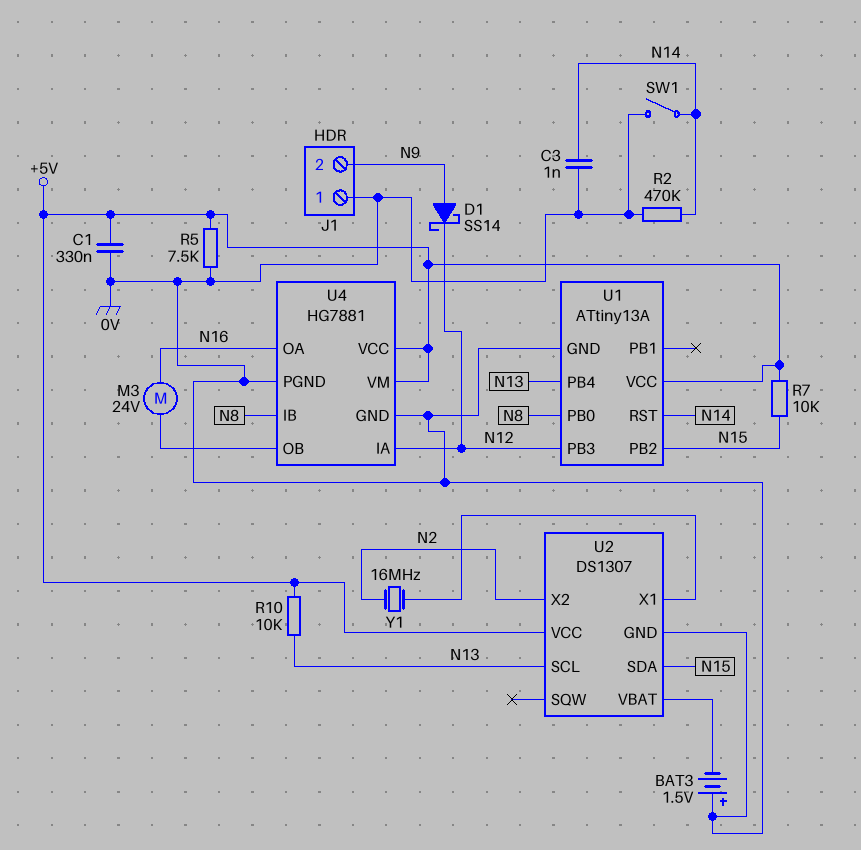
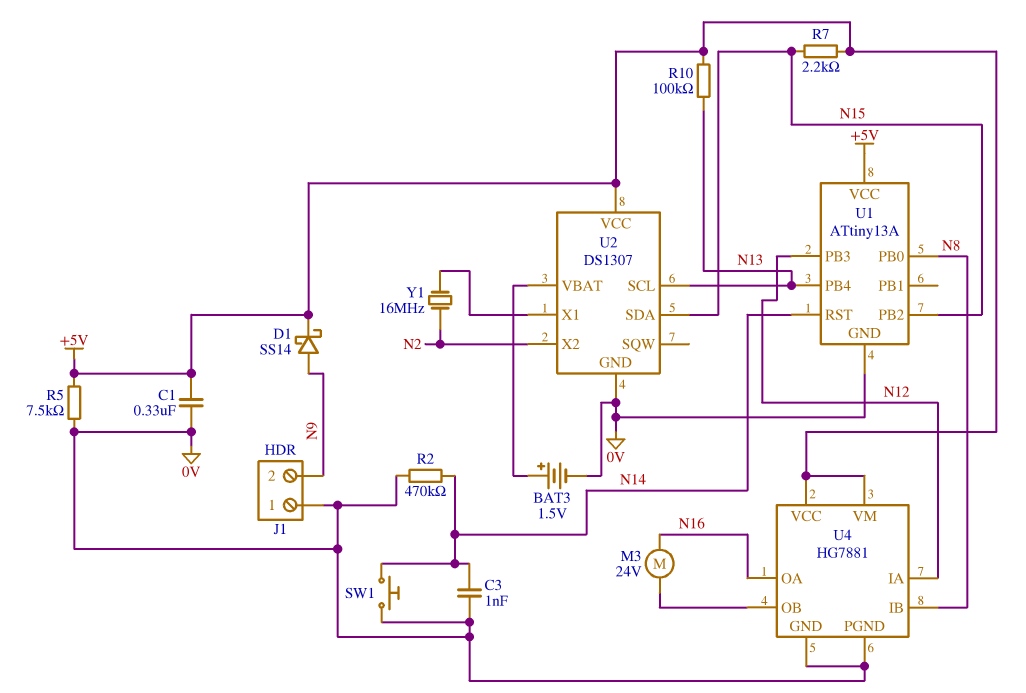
BAT3: 1.5V (plus 0V, minus U2/VBAT) -> 1.5V (plus U2/VBAT, minus 0V)
D1: schottky SS14 (A N9, K N12) -> schottky SS14 (A N9, K +5V)
R7: 10k (+5V, N15) -> 2.2k (+5V, N15)
R10: 10k (+5V, N13) -> 100k (+5V, N13)
SW1: switch (0V, N14) -> button (0V, N14)

